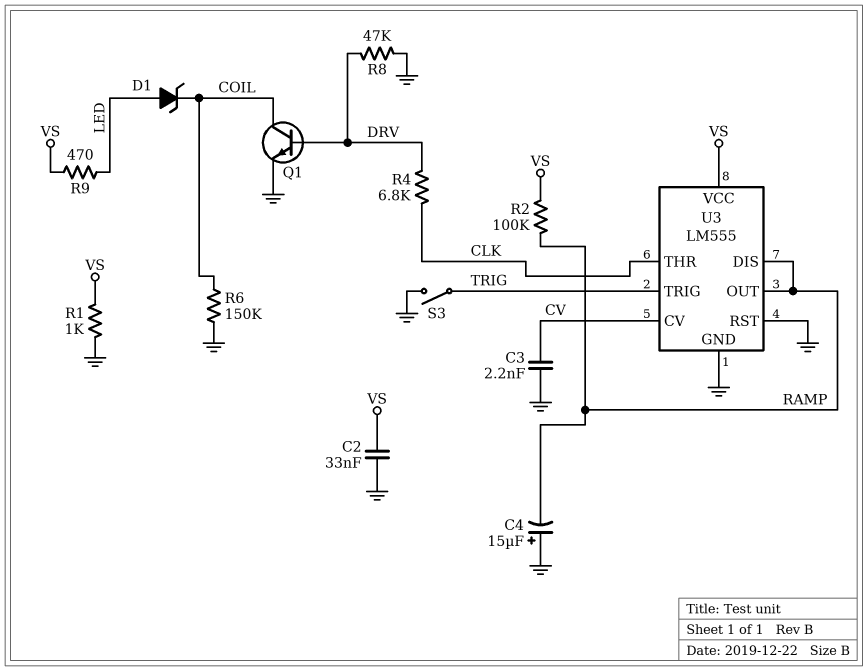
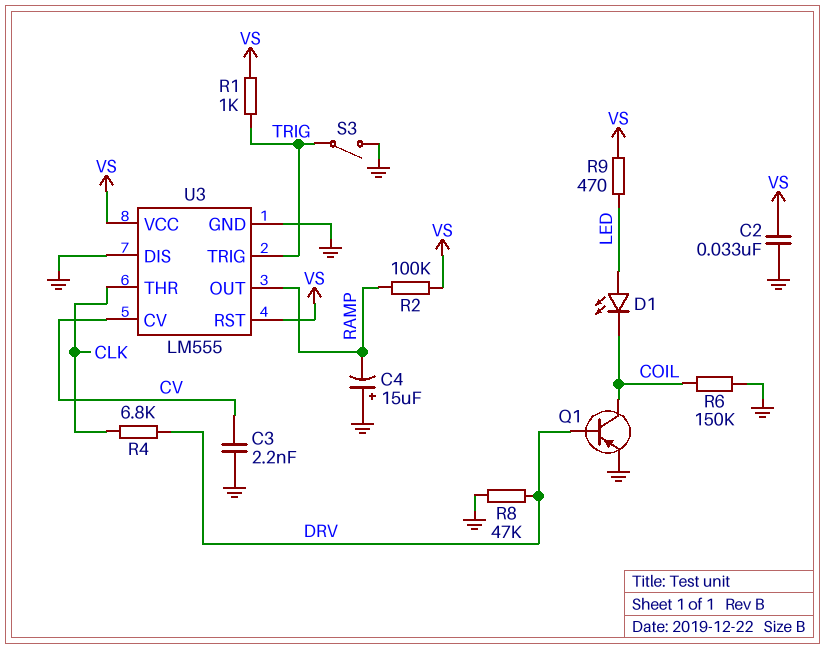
D1: zener (A LED, K COIL) -> LED (A LED, K COIL)
Q1: NPN (B DRV, C COIL, E GND) -> PNP (B DRV, C COIL, E GND)
R1: 1k (GND, VS) -> 1k (TRIG, VS)
U3 pin DIS: RAMP -> GND
U3 pin RST: GND -> VS

